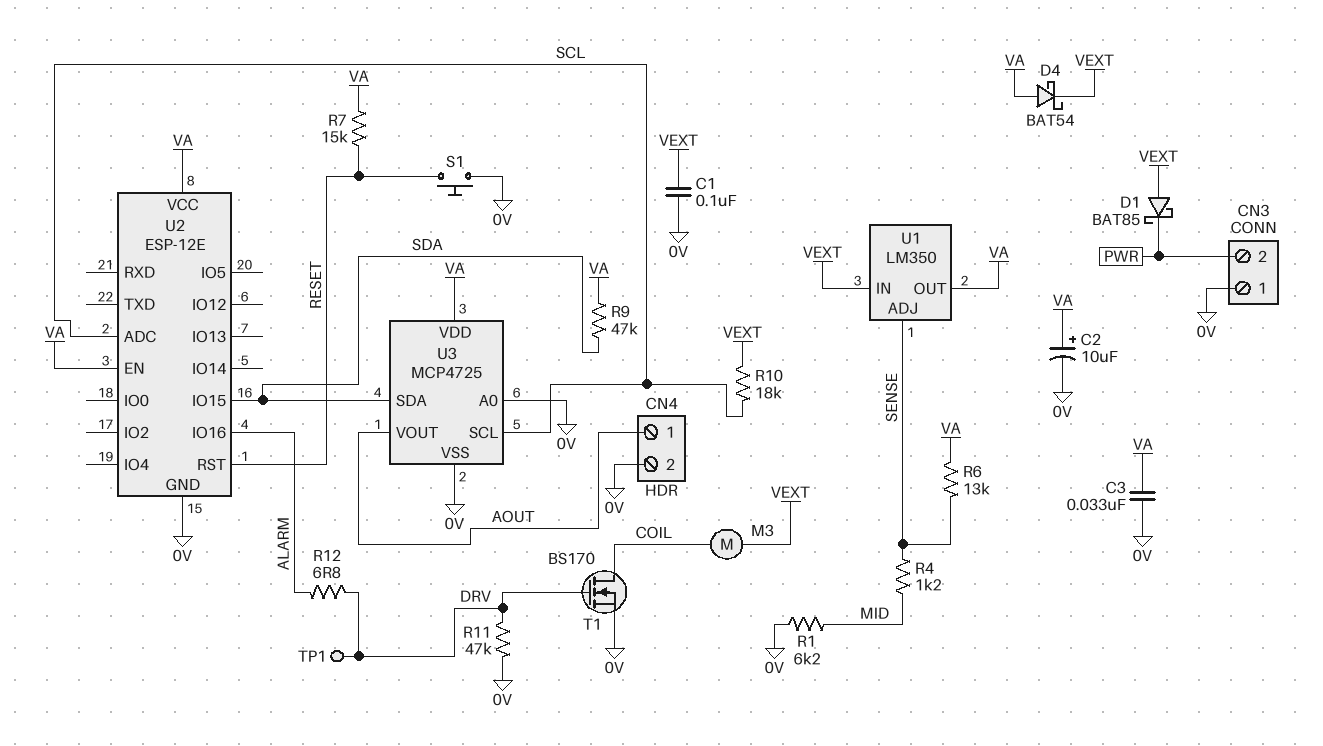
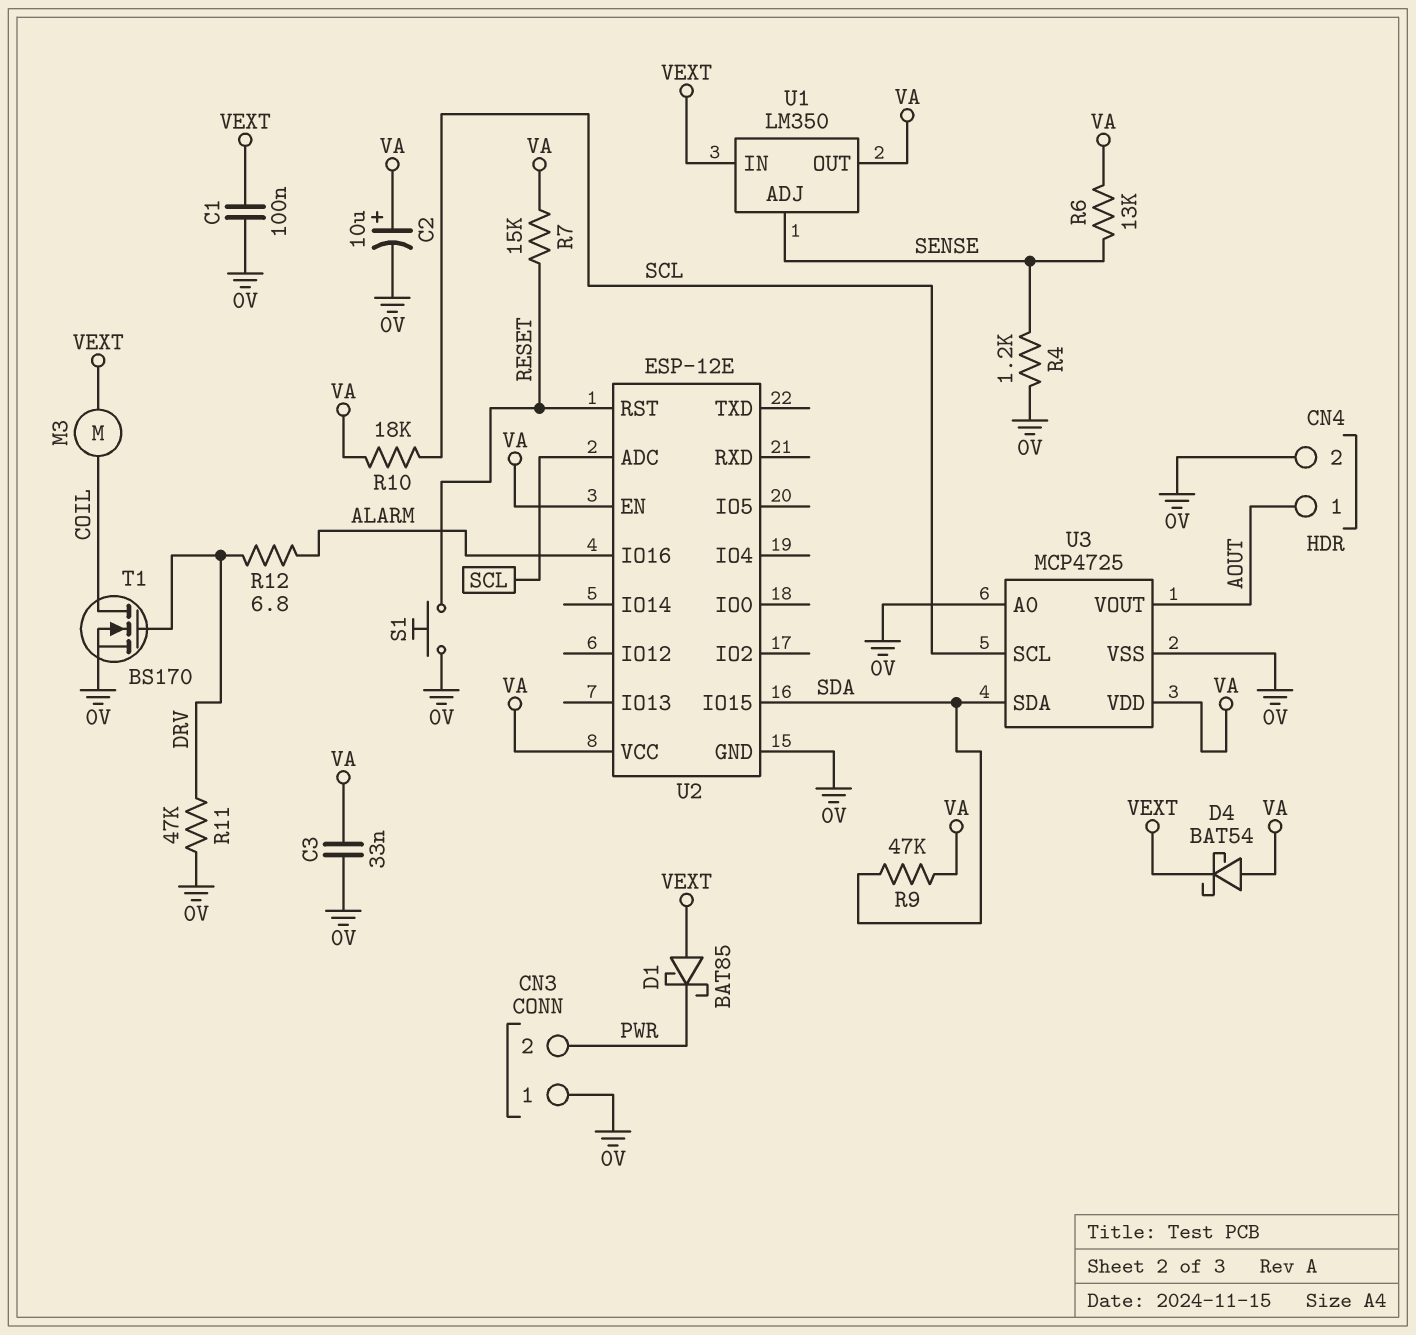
R1: 6.2k (0V, MID) -> none
R4: 1.2k (MID, SENSE) -> 1.2k (0V, SENSE)
R10: 18k (SCL, VEXT) -> 18k (SCL, VA)
TP1: test point (DRV) -> none

